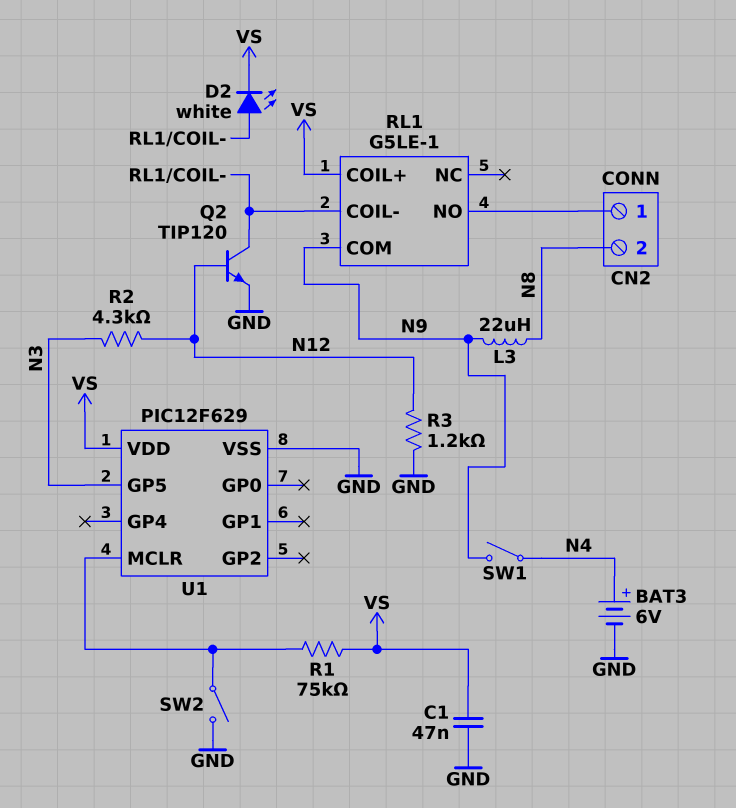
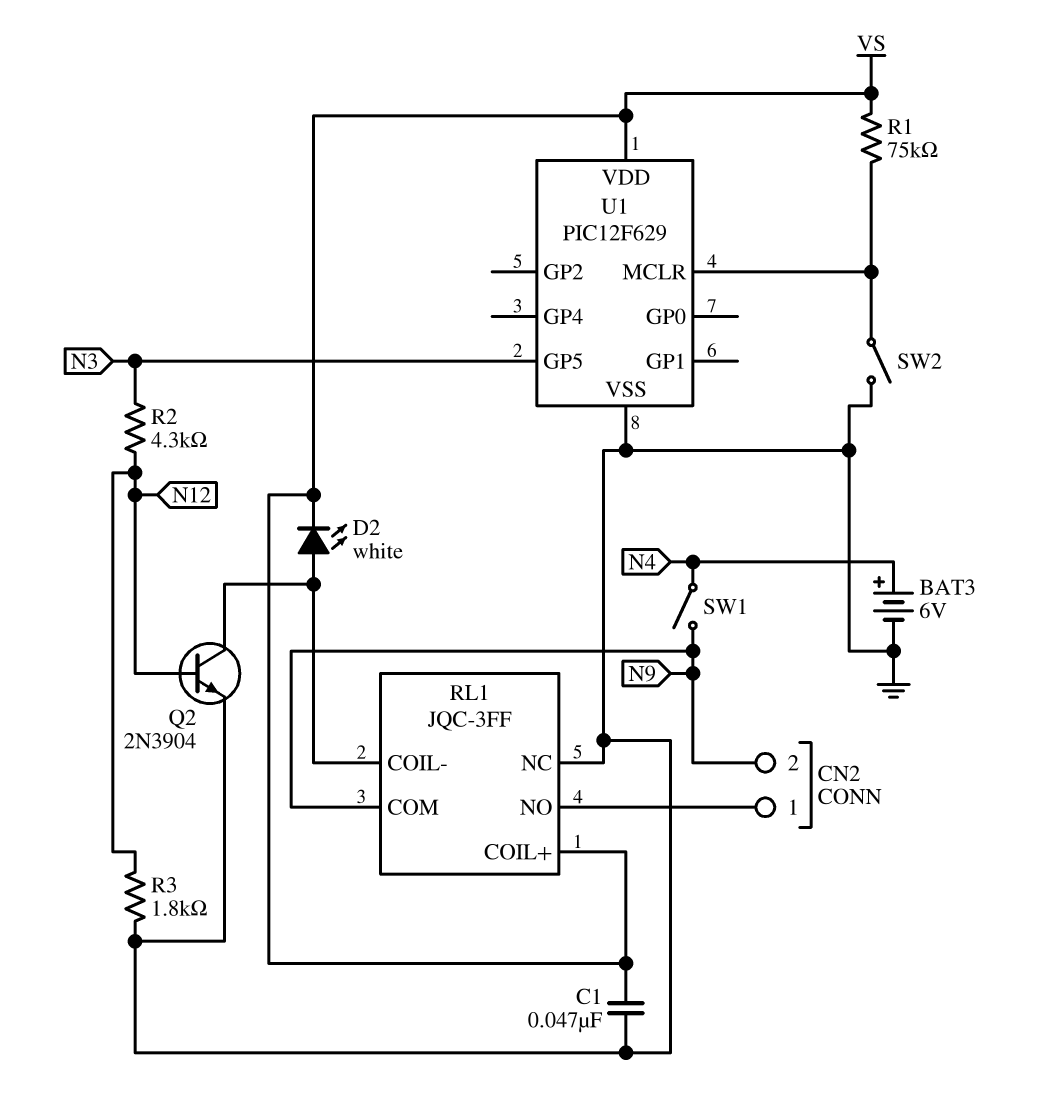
CN2 pin 2: N8 -> N9
L3: 22uH (N8, N9) -> none
Q2: NPN TIP120 (B N12, C RL1/COIL-, E GND) -> NPN 2N3904 (B N12, C RL1/COIL-, E GND)
R3: 1.2k (GND, N12) -> 1.8k (GND, N12)
RL1: G5LE-1 -> JQC-3FF
RL1 pin NC: none -> GND

